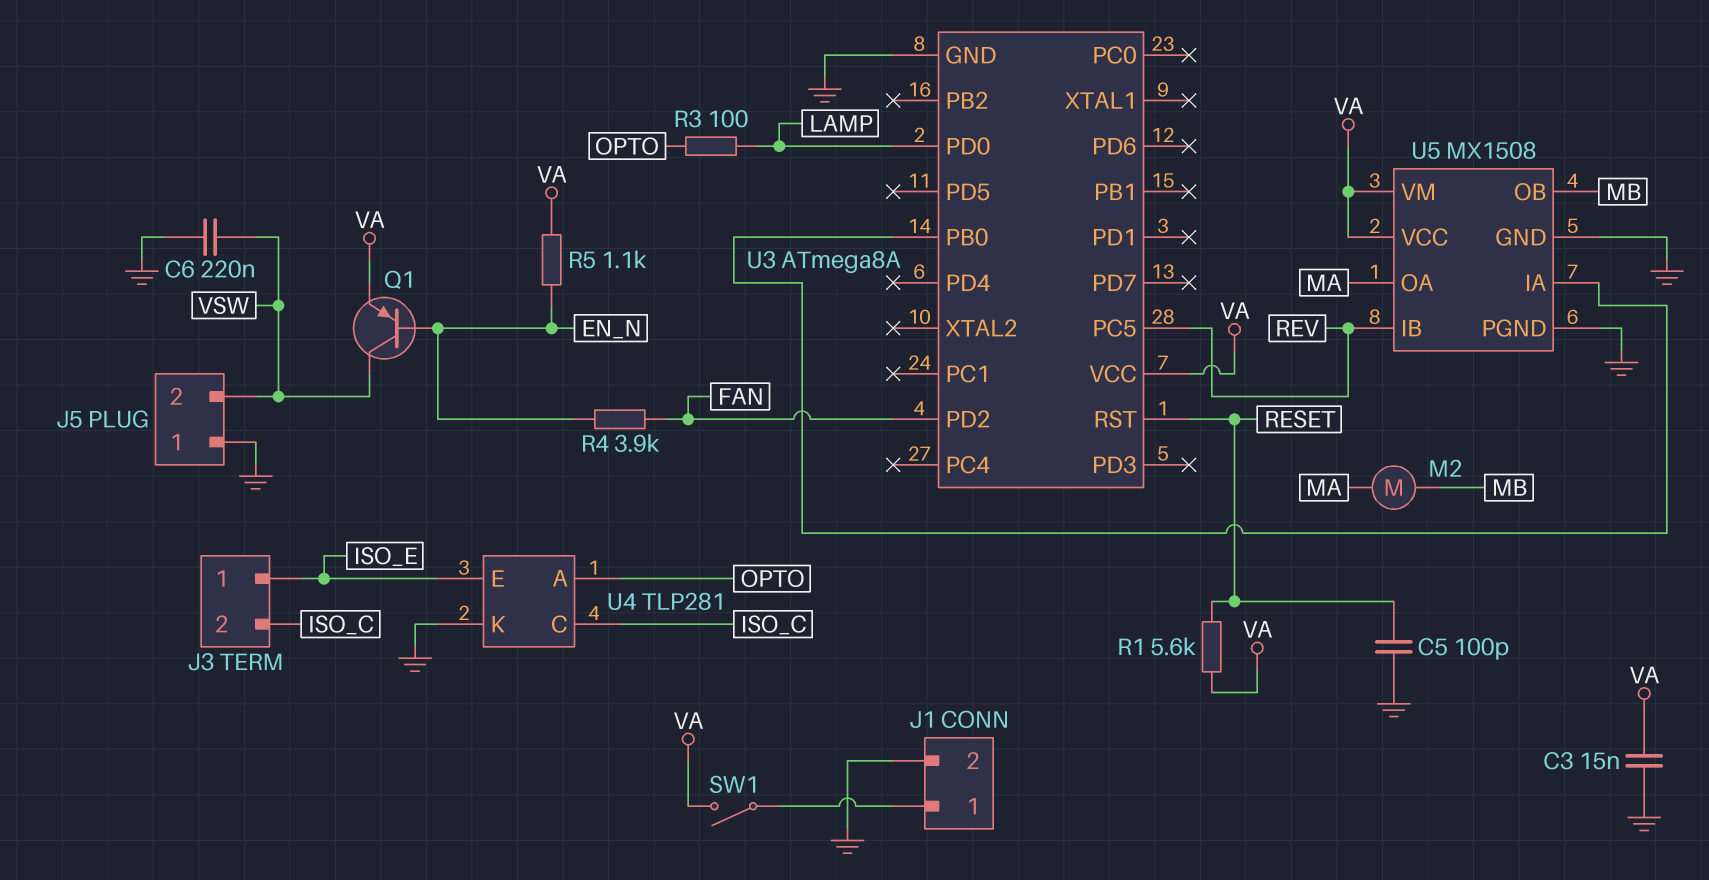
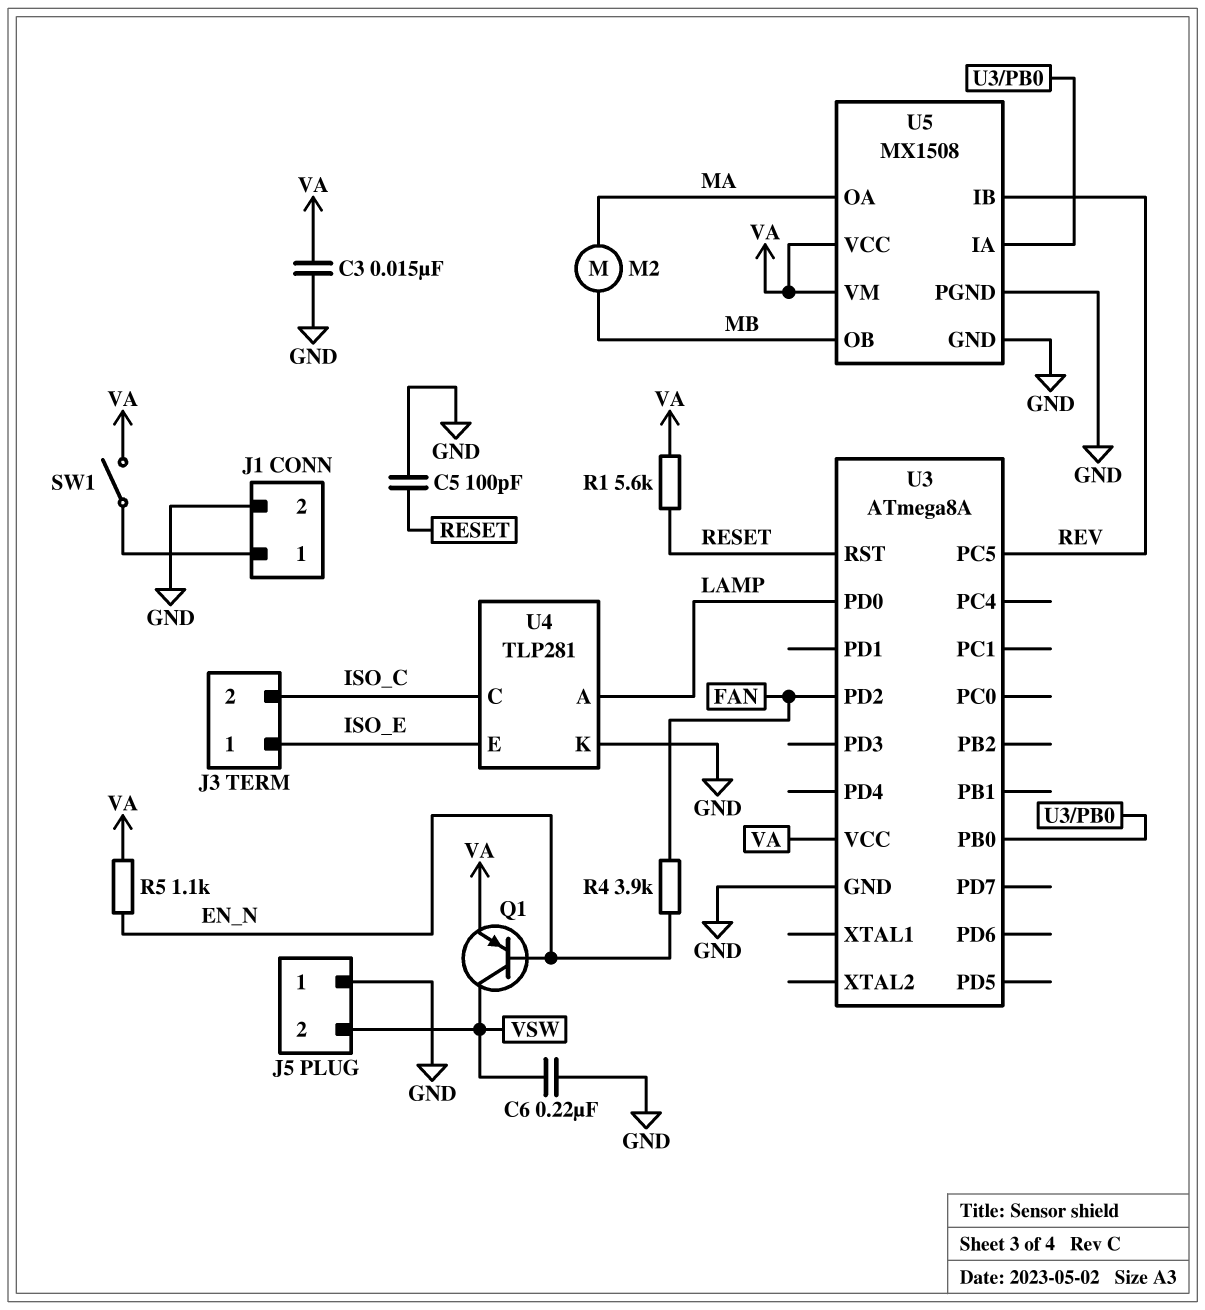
R3: 100 (LAMP, OPTO) -> none
U4 pin A: OPTO -> LAMP

